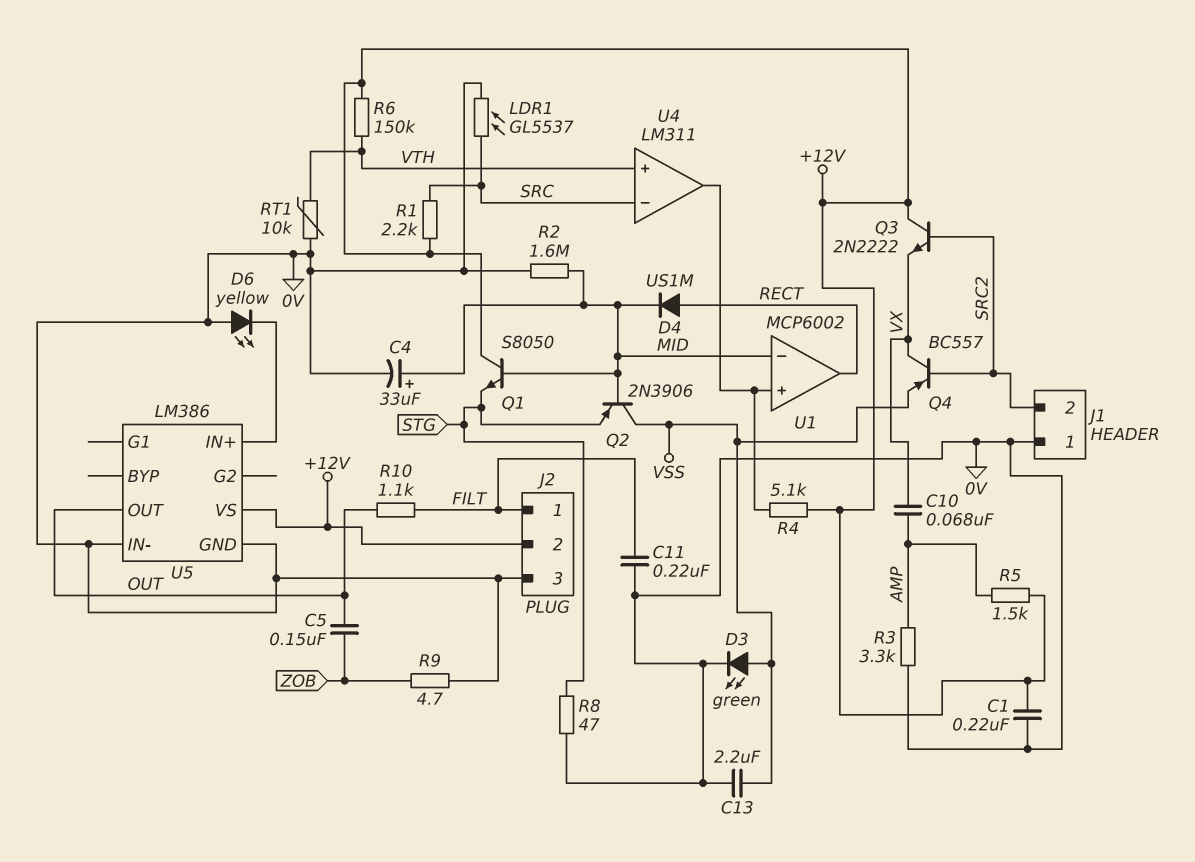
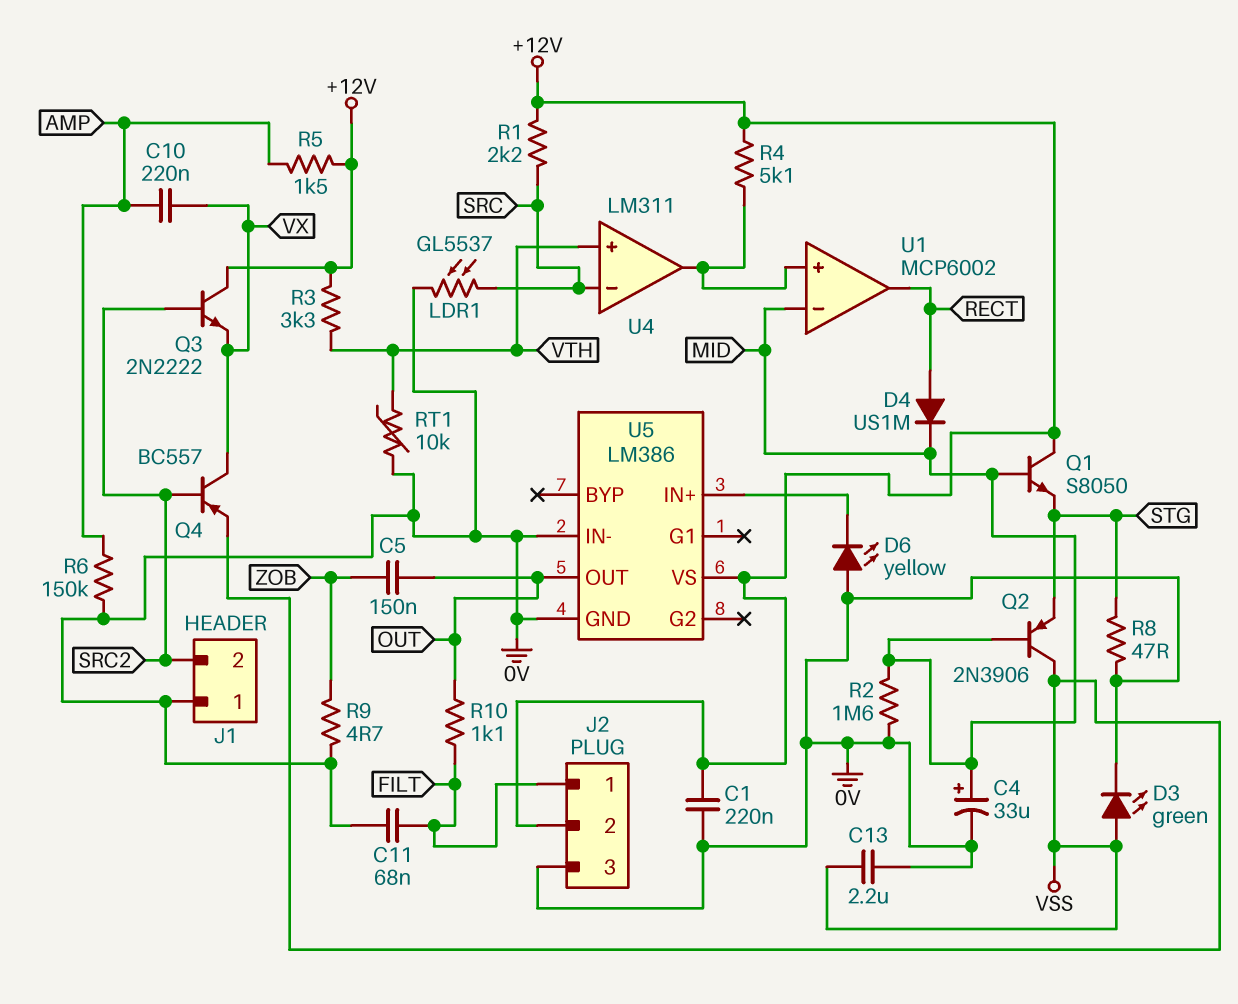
C10: 68nF (AMP, VX) -> 220nF (AMP, VX)
C11: 220nF (0V, FILT) -> 68nF (0V, FILT)
R3: 3.3k (0V, AMP) -> 3.3k (+12V, VTH)
R6: 150k (+12V, VTH) -> 150k (0V, AMP)

